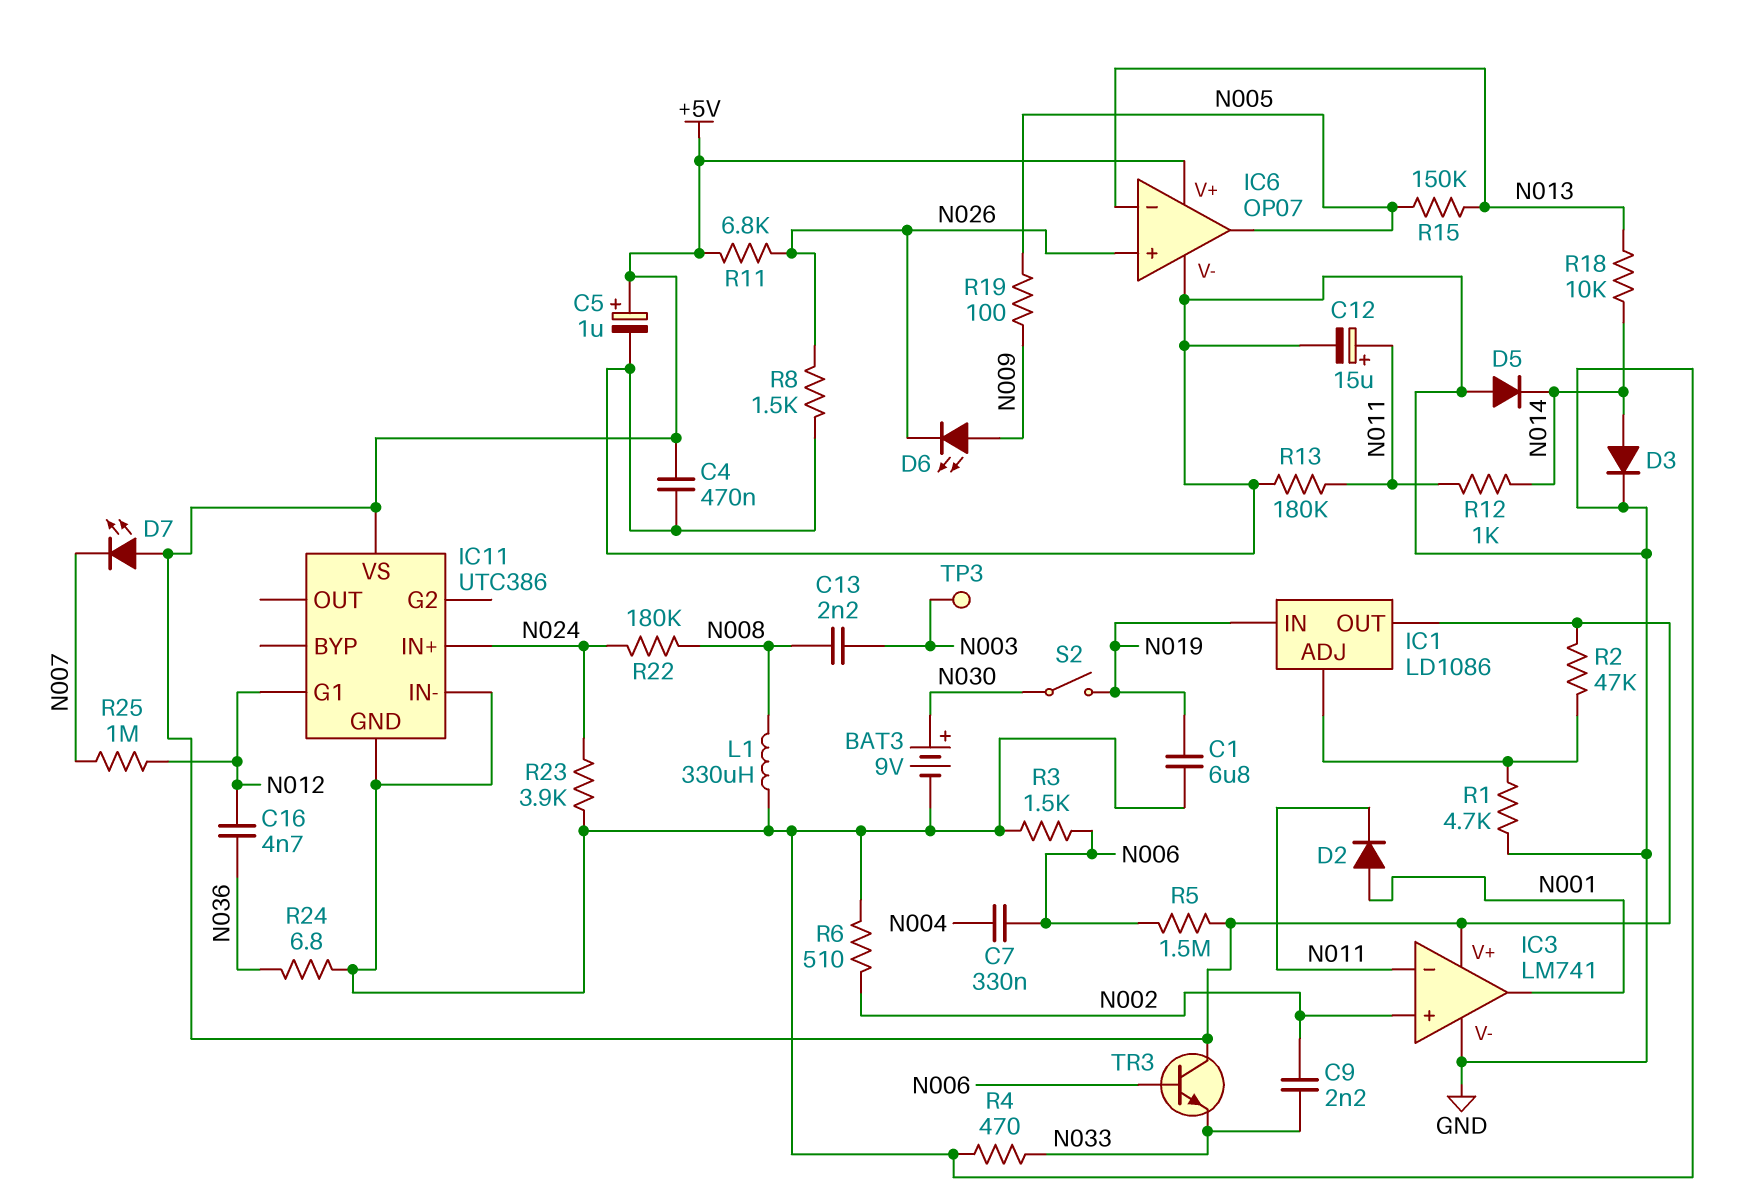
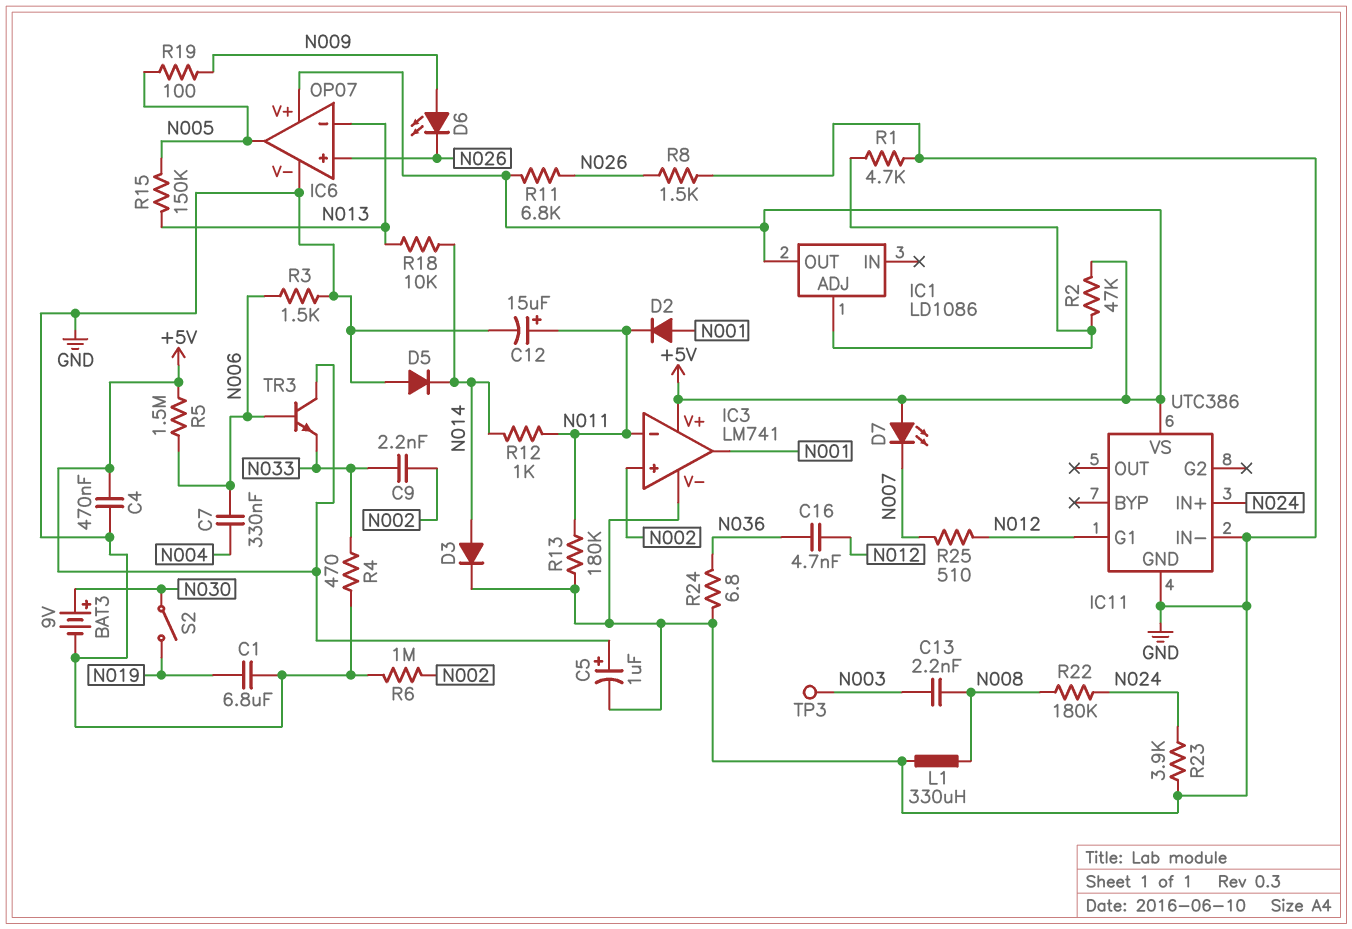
IC1 pin IN: N019 -> none
R6: 510 (GND, N002) -> 1M (GND, N002)
R25: 1M (N007, N012) -> 510 (N007, N012)

